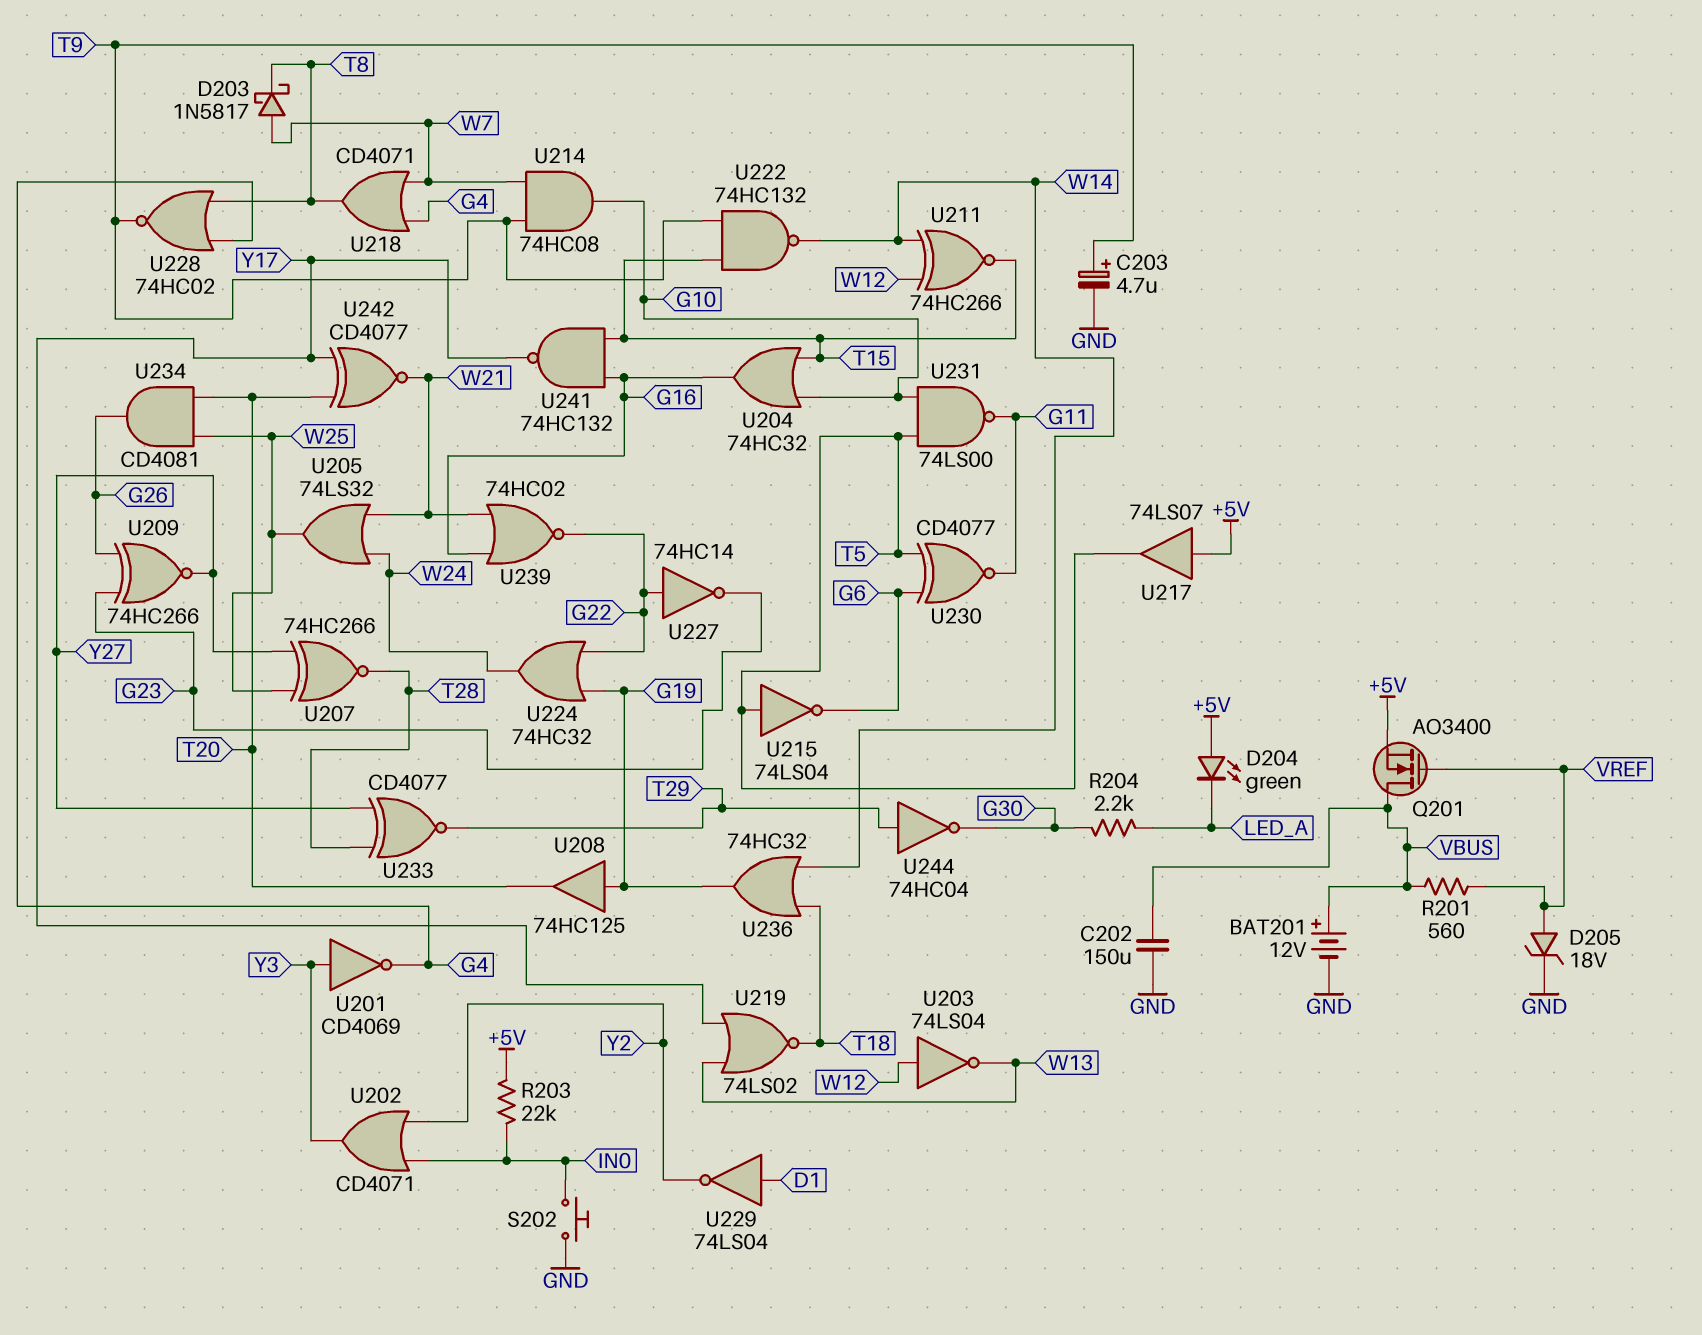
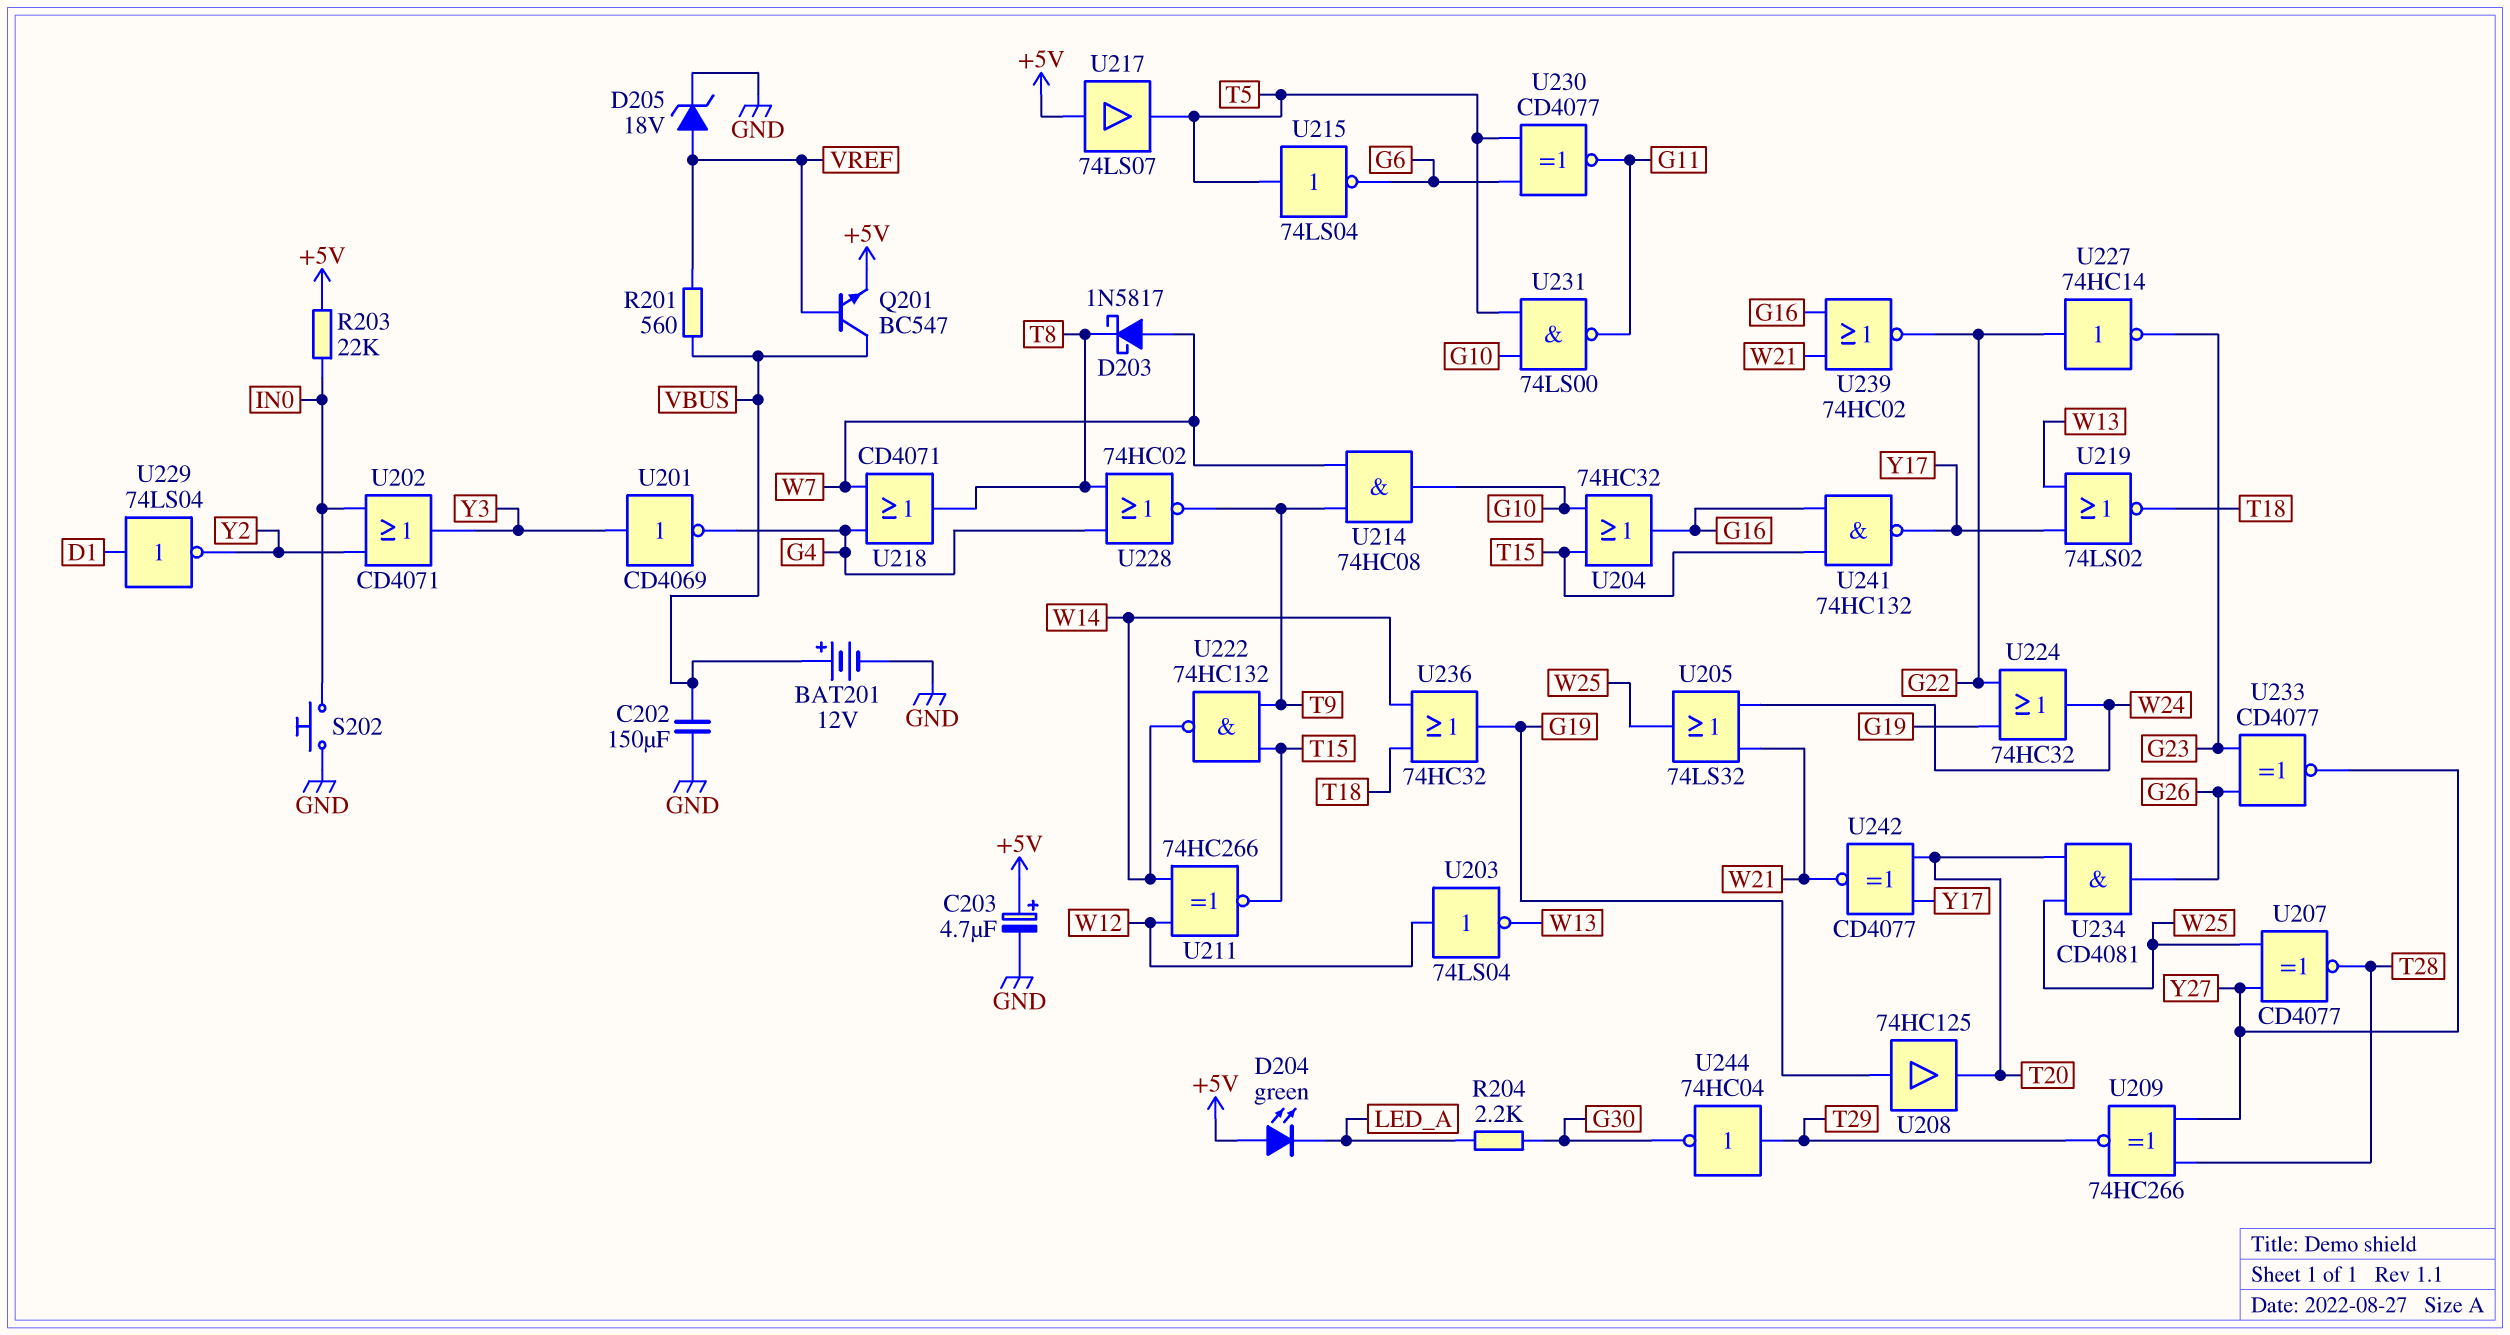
C203: 4.7uF (plus T9, minus GND) -> 4.7uF (plus +5V, minus GND)
Q201: NMOS AO3400 (G VREF, D VBUS, S +5V) -> NPN BC547 (B VREF, C VBUS, E +5V)
U207: XNOR 74HC266 (in W25, in Y27, out T28) -> XNOR CD4077 (in W25, in Y27, out T28)
U209: XNOR 74HC266 (in G23, in G26, out Y27) -> XNOR 74HC266 (in T28, in Y27, out T29)
U233: XNOR CD4077 (in T28, in Y27, out T29) -> XNOR CD4077 (in G23, in G26, out Y27)

